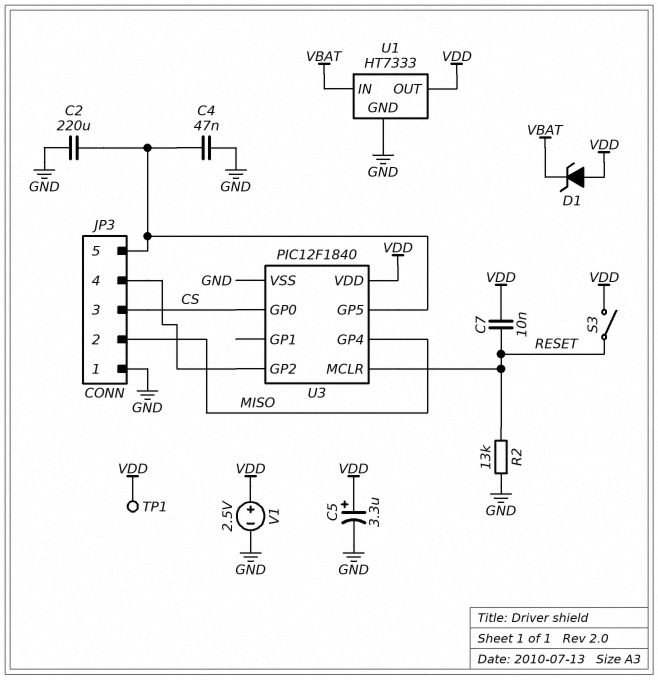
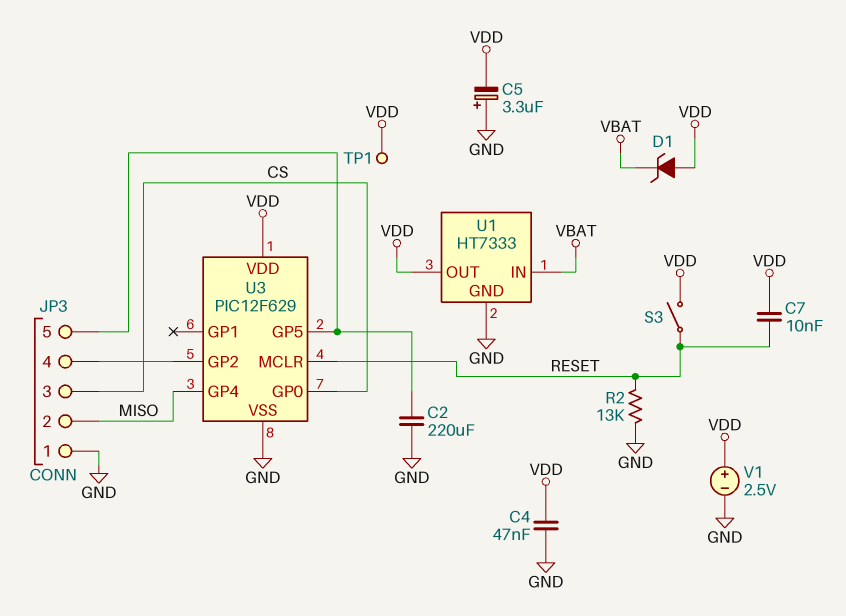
C4: 47nF (GND, JP3/5) -> 47nF (GND, VDD)
C5: 3.3uF (plus VDD, minus GND) -> 3.3uF (plus GND, minus VDD)
U3: PIC12F1840 -> PIC12F629

